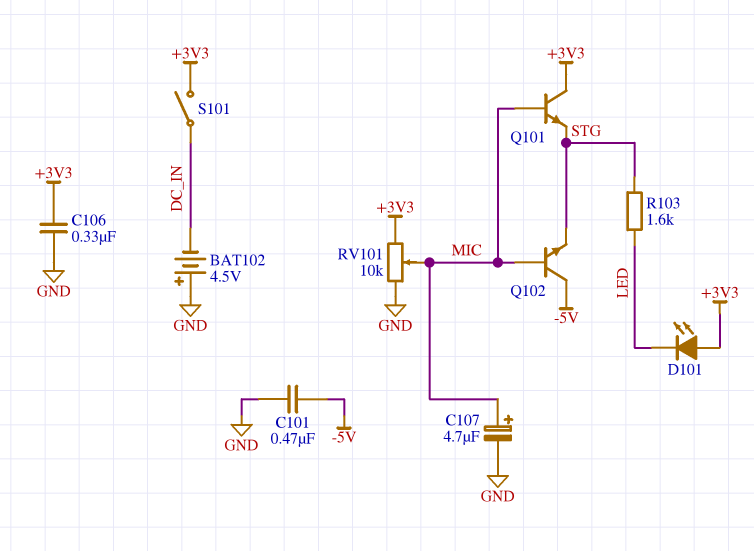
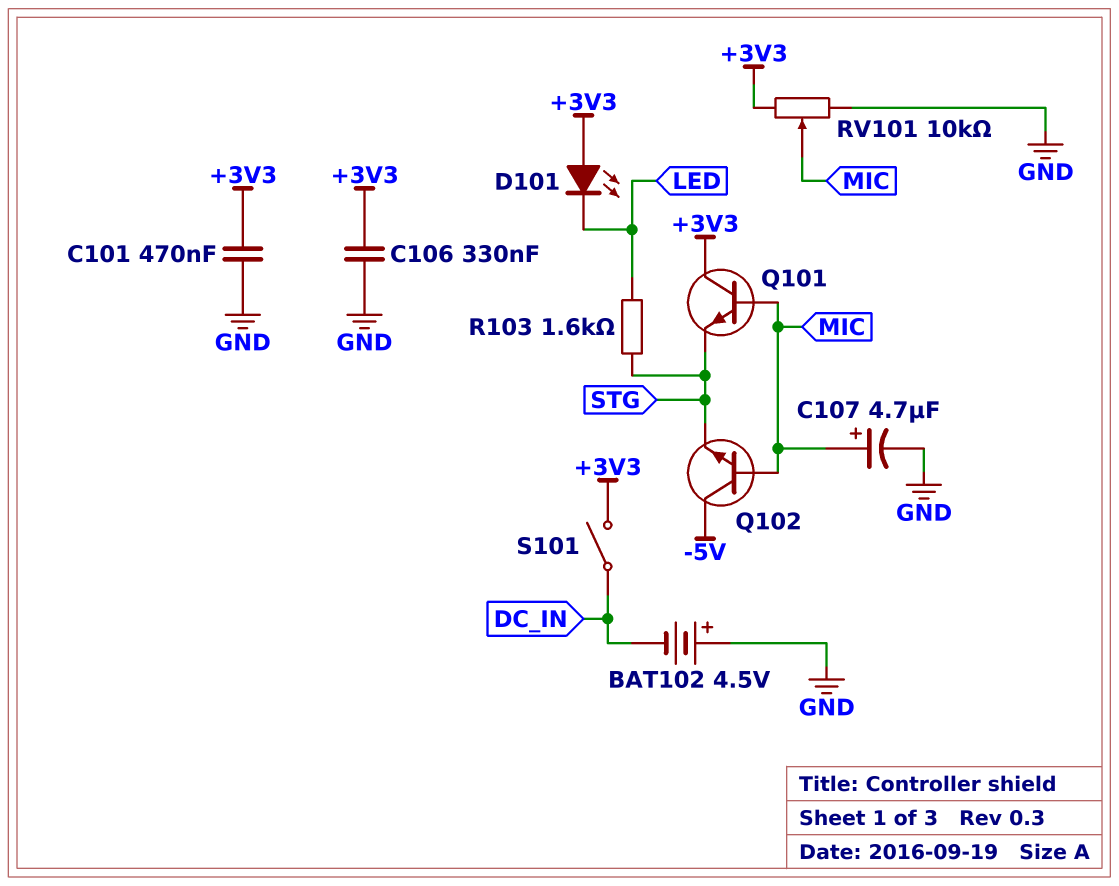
C101: 470nF (-5V, GND) -> 470nF (+3V3, GND)

